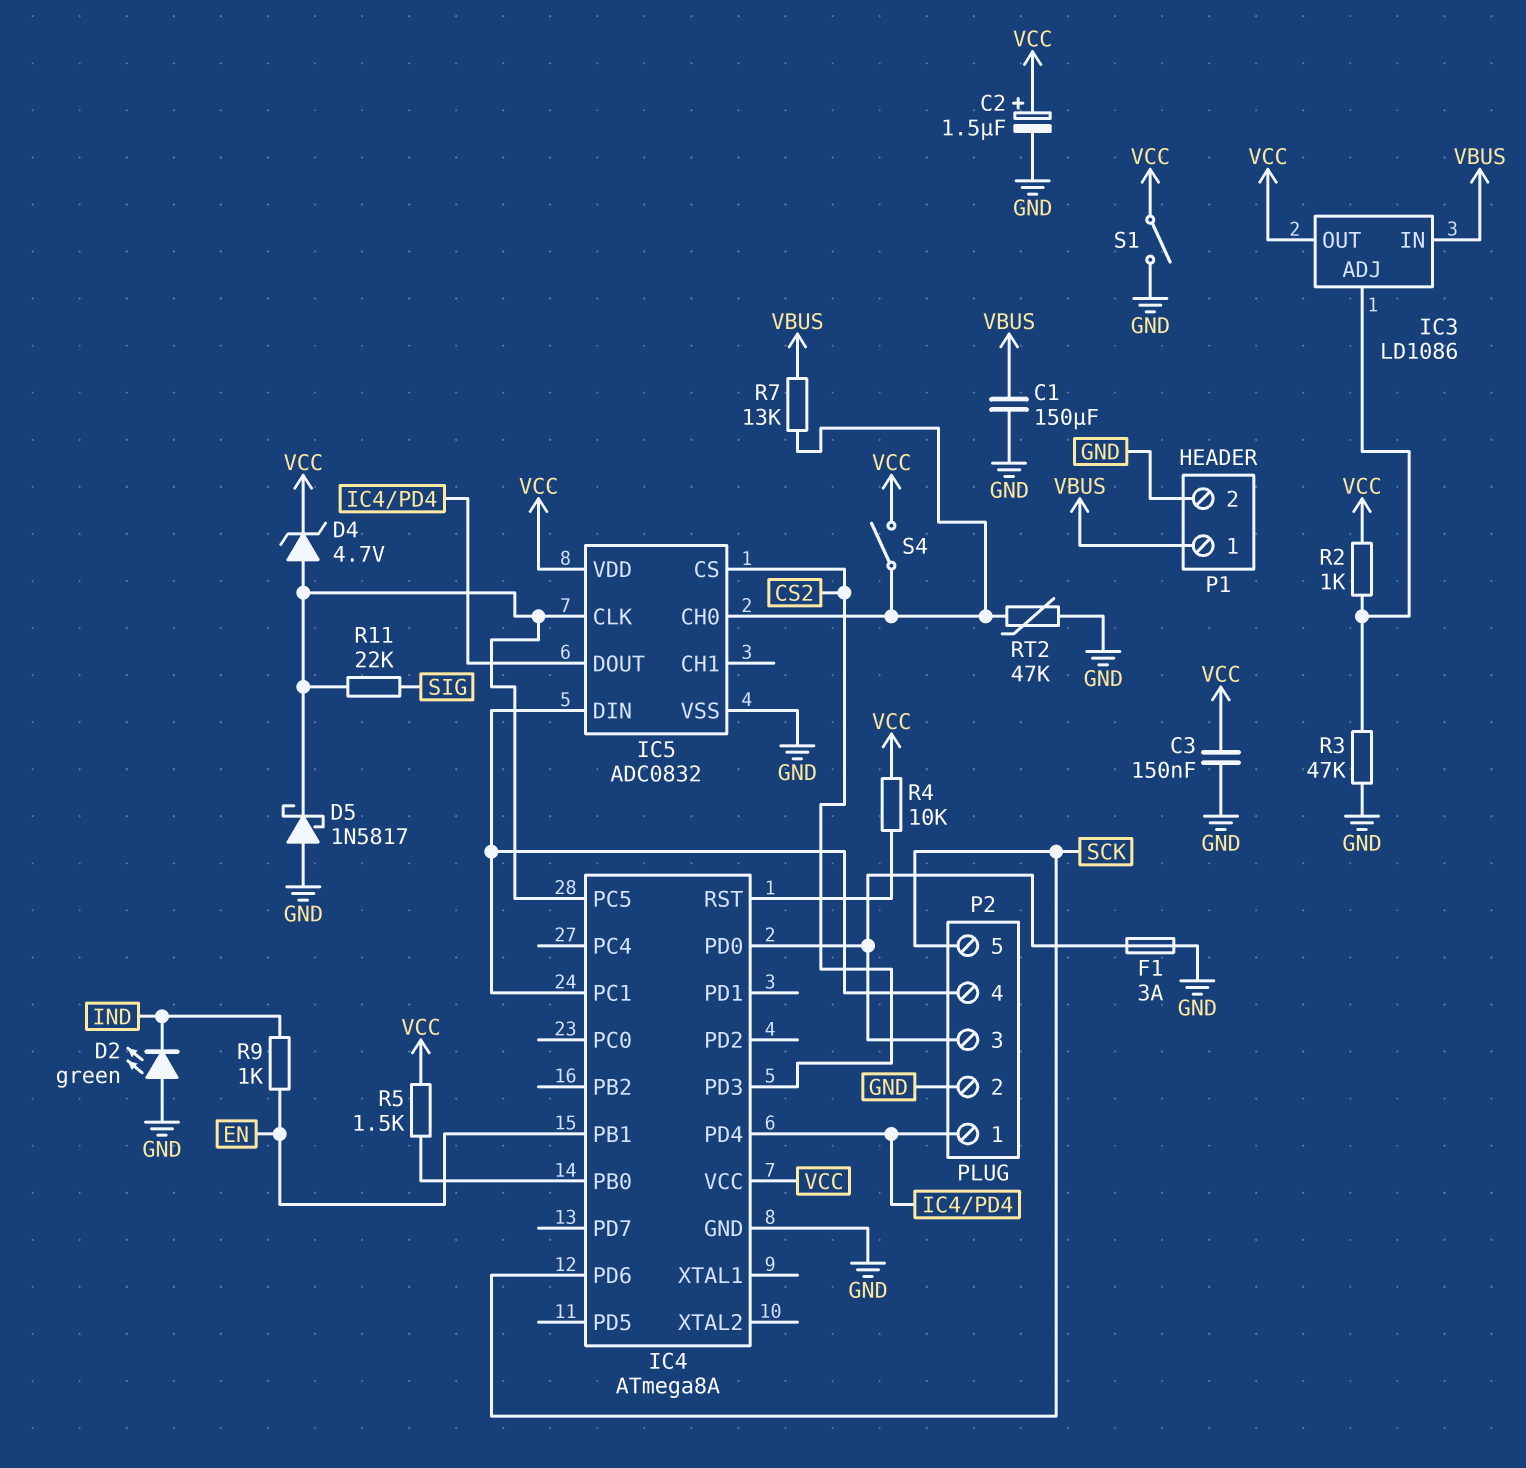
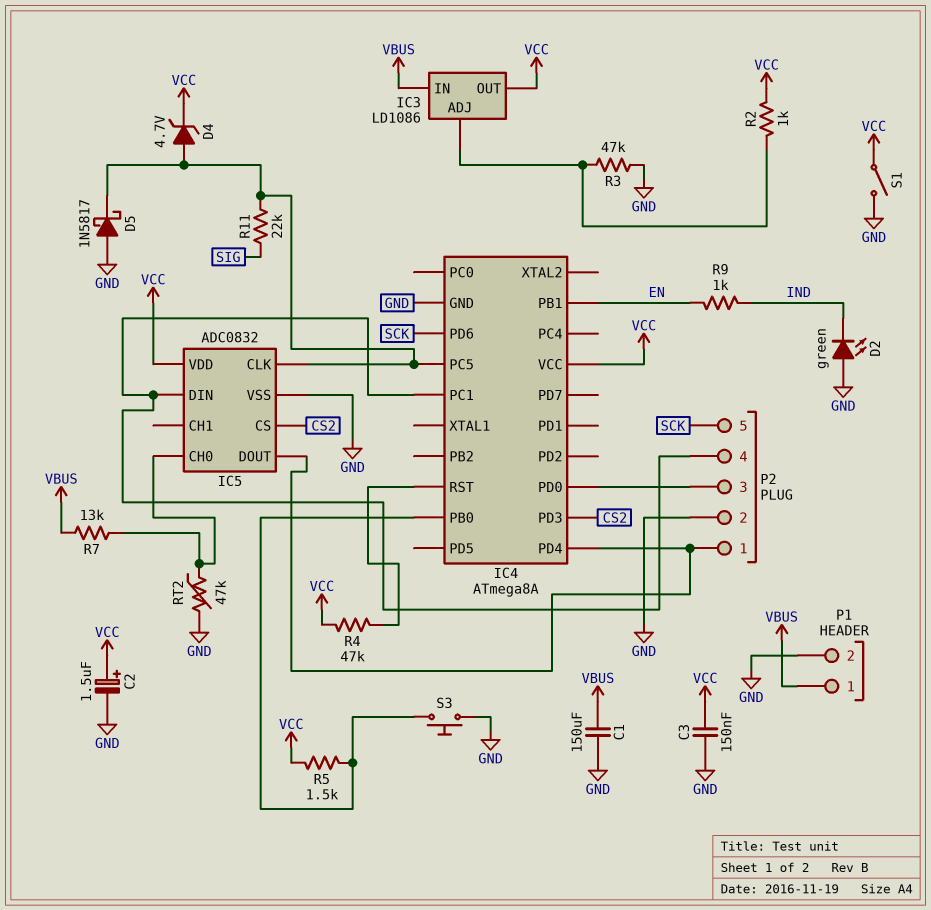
F1: 3A (GND, IC4/PD0) -> none
R4: 10k (IC4/RST, VCC) -> 47k (IC4/RST, VCC)
S3: none -> button (GND, IC4/PB0)
S4: switch (IC5/CH0, VCC) -> none

